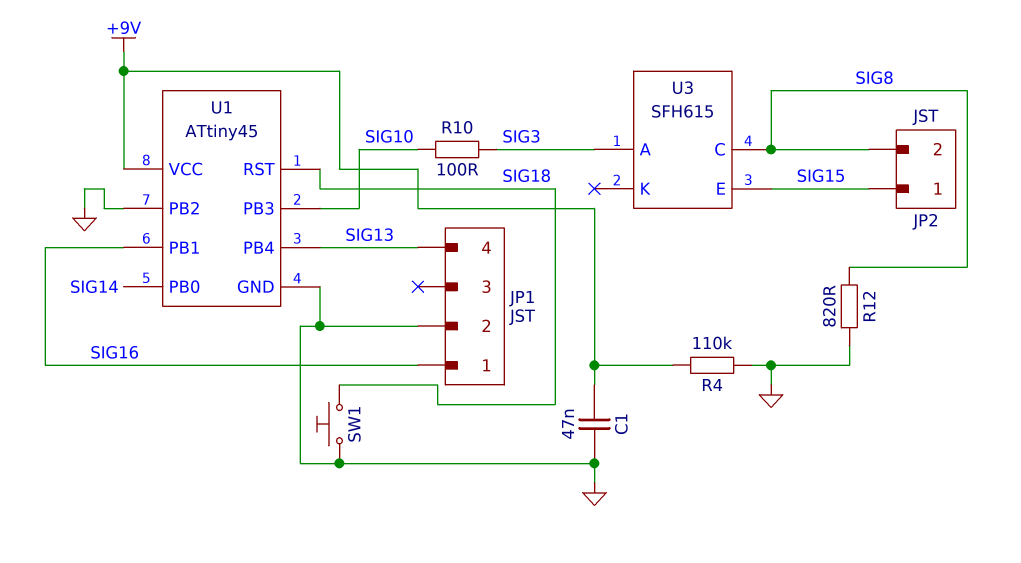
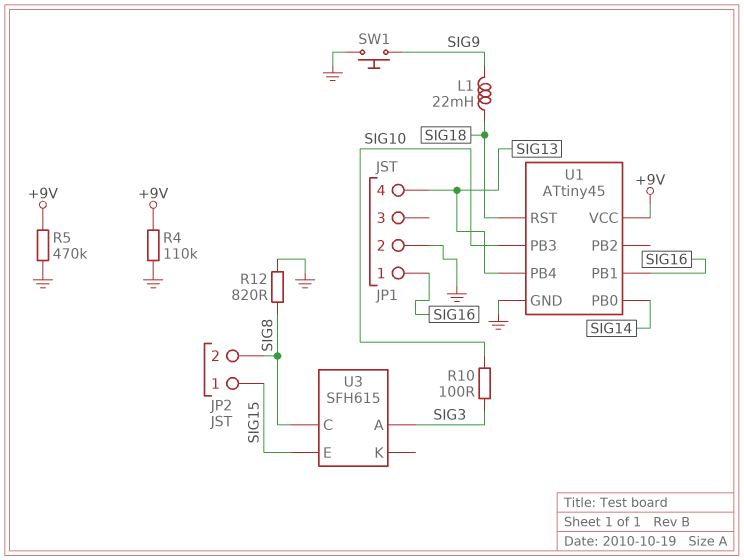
C1: 47nF (+9V, GND) -> none
L1: none -> 22mH (SIG9, SIG18)
R5: none -> 470k (+9V, GND)
SW1: button (GND, SIG18) -> button (GND, SIG9)
U1 pin PB2: GND -> none

